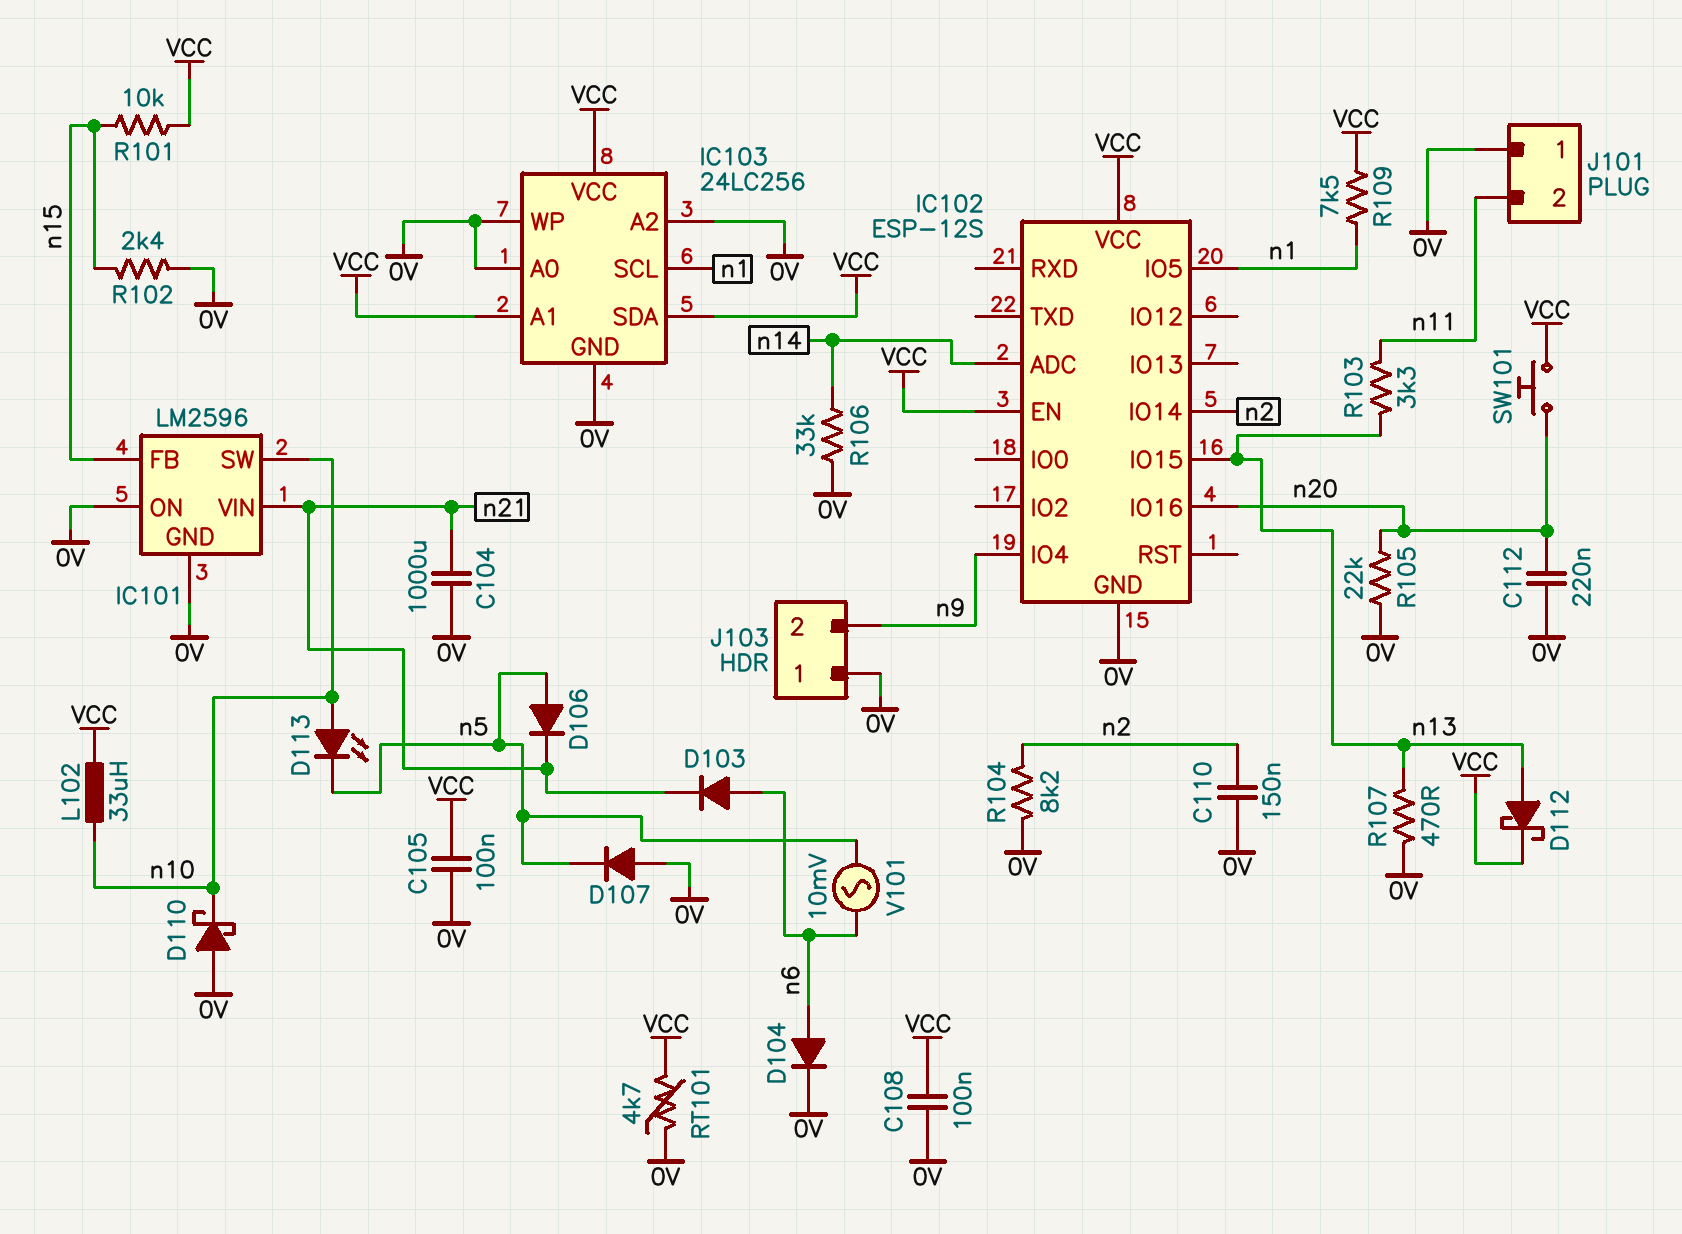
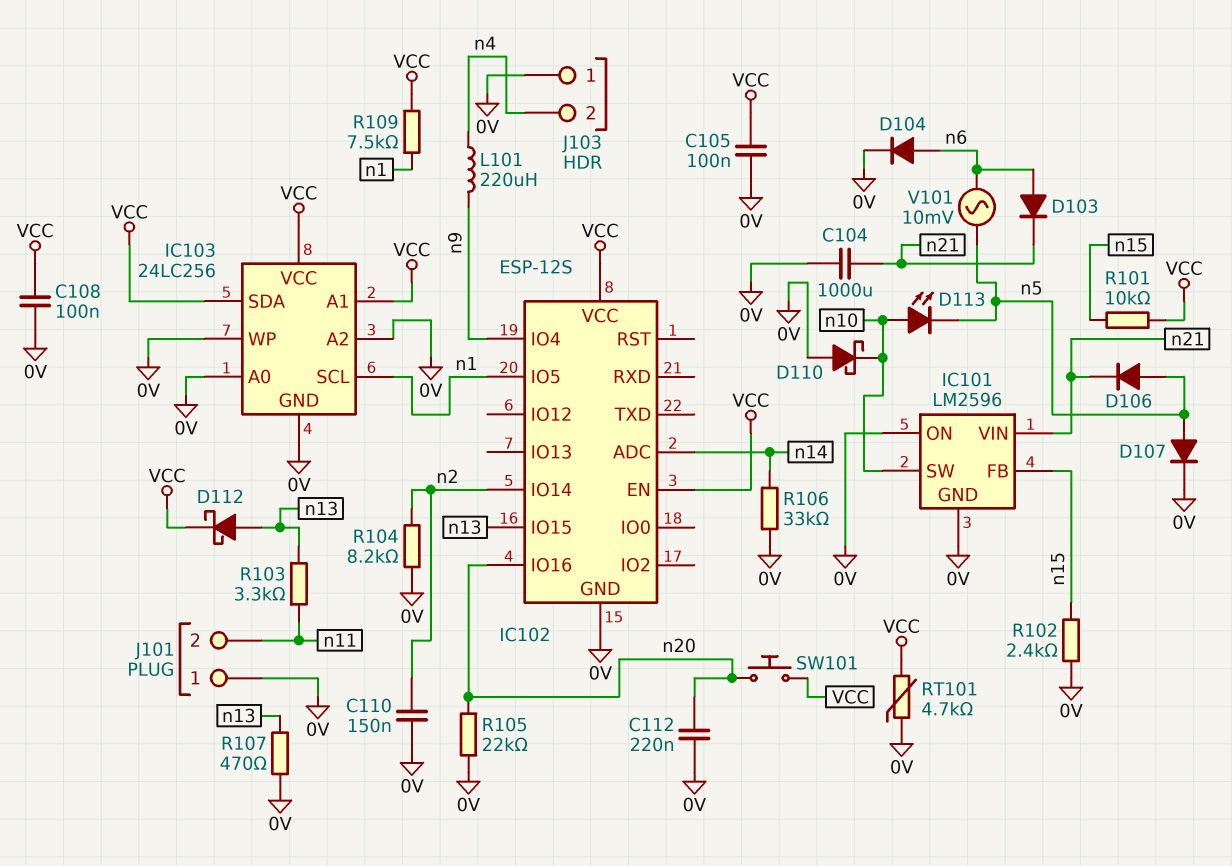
D107: diode (A 0V, K n5) -> diode (A n5, K 0V)
J103 pin 2: n9 -> n4
L101: none -> 220uH (n4, n9)
L102: 33uH (VCC, n10) -> none

